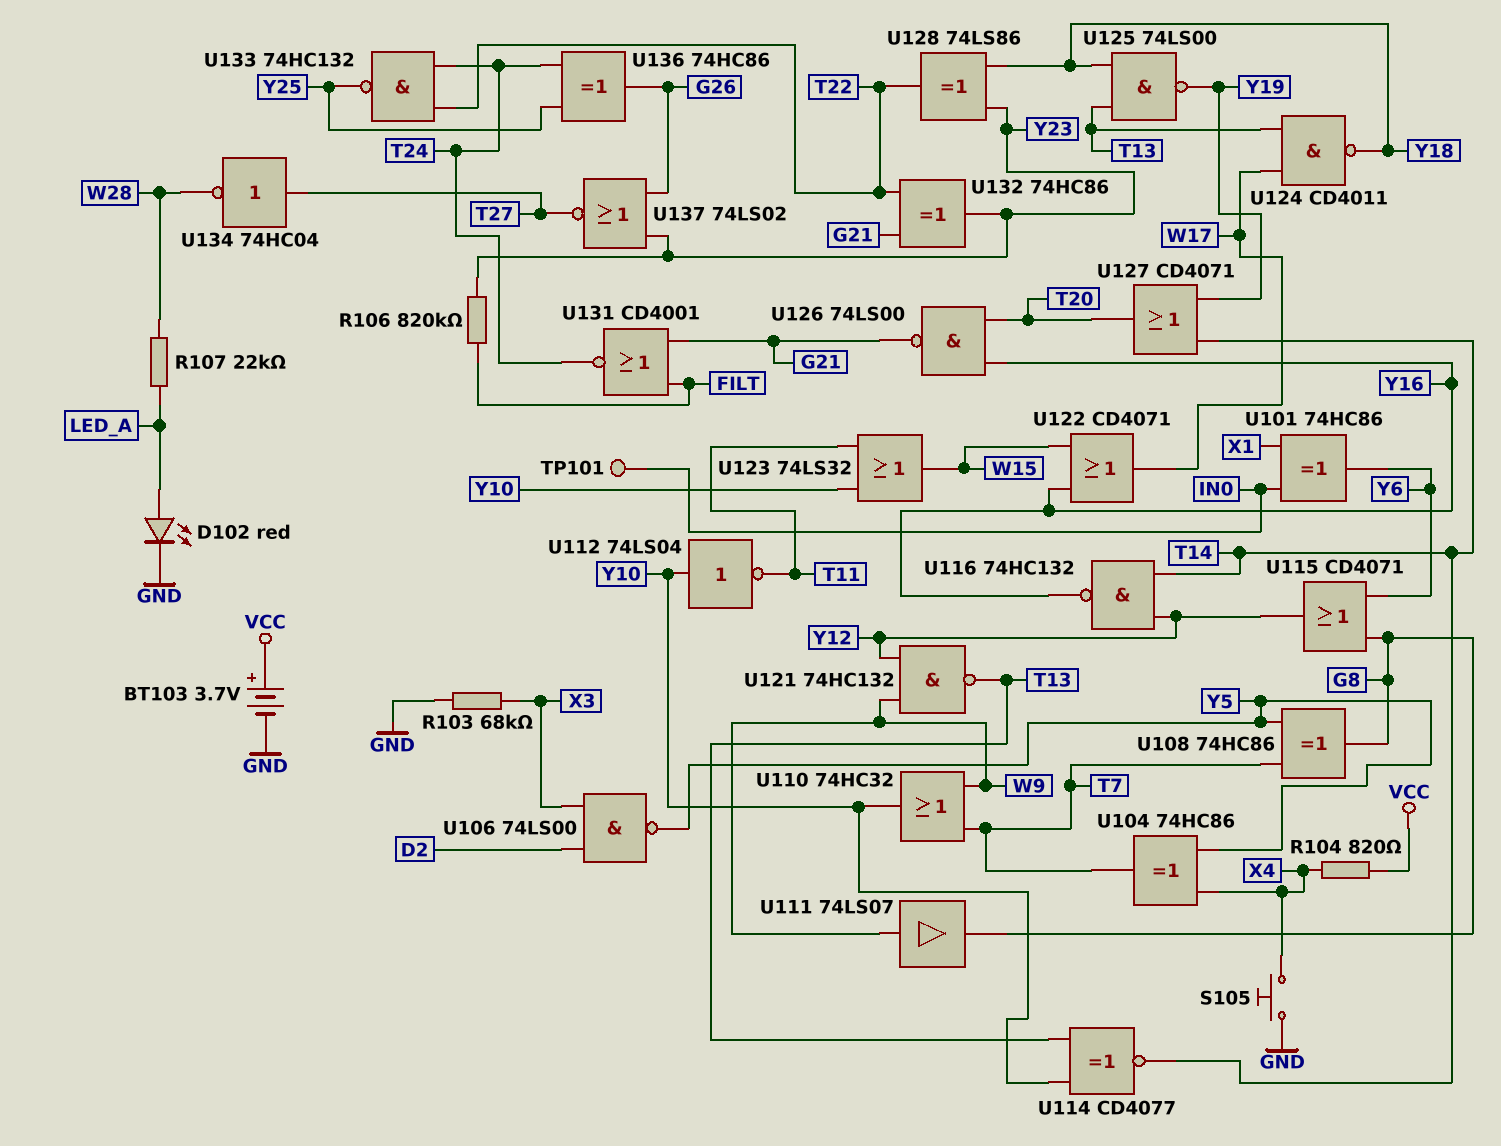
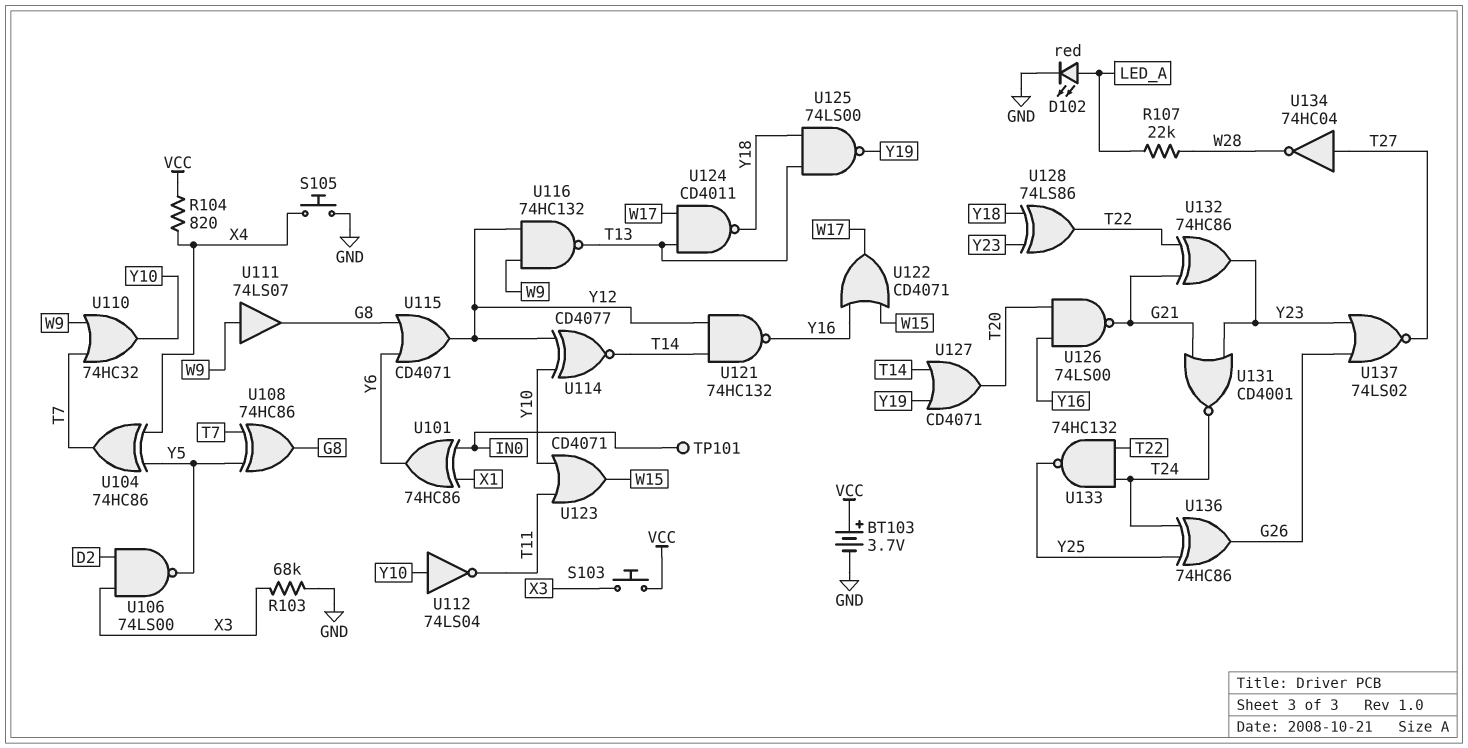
R106: 820k (FILT, Y23) -> none
S103: none -> button (VCC, X3)
U114: XNOR CD4077 (in T13, in Y10, out T14) -> XNOR CD4077 (in Y10, in Y12, out T14)
U116: NAND 74HC132 (in T14, in Y12, out Y16) -> NAND 74HC132 (in W9, in Y12, out T13)
U121: NAND 74HC132 (in W9, in Y12, out T13) -> NAND 74HC132 (in T14, in Y12, out Y16)
U123: OR 74LS32 (in T11, in Y10, out W15) -> OR CD4071 (in T11, in Y10, out W15)
U131: NOR CD4001 (in FILT, in G21, out T24) -> NOR CD4001 (in G21, in Y23, out T24)

